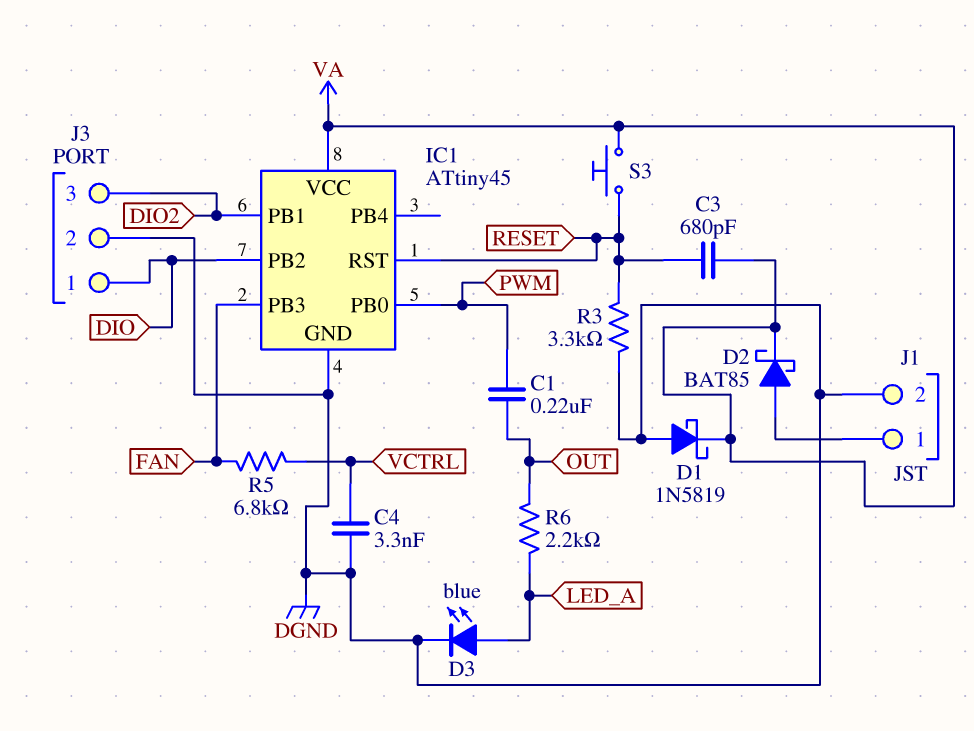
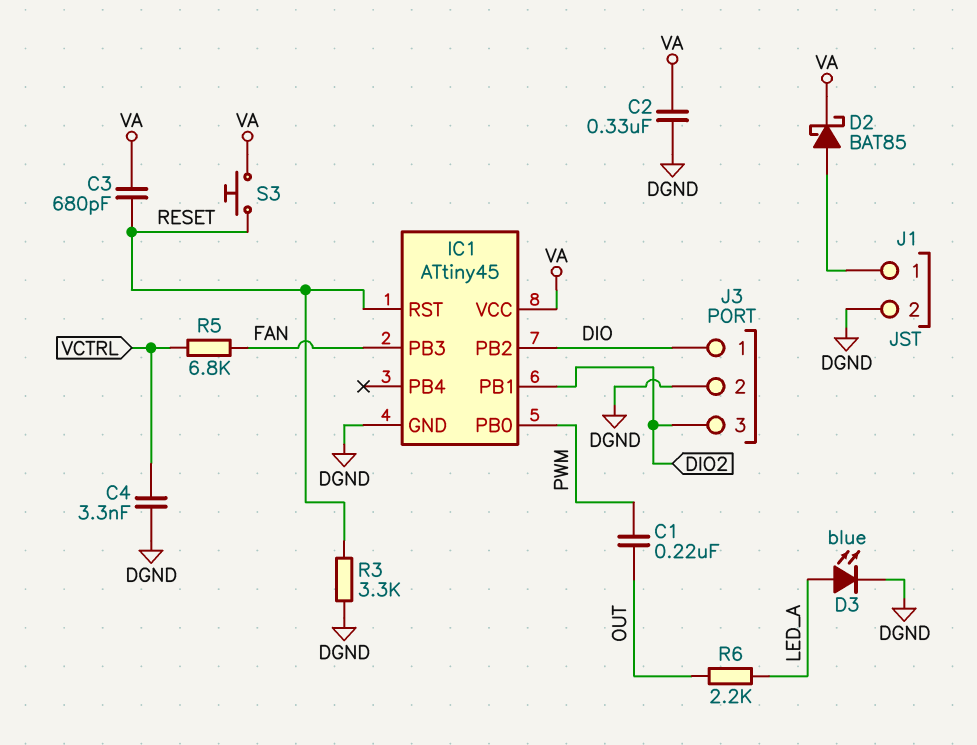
C2: none -> 330nF (DGND, VA)
D1: schottky 1N5819 (A DGND, K VA) -> none

